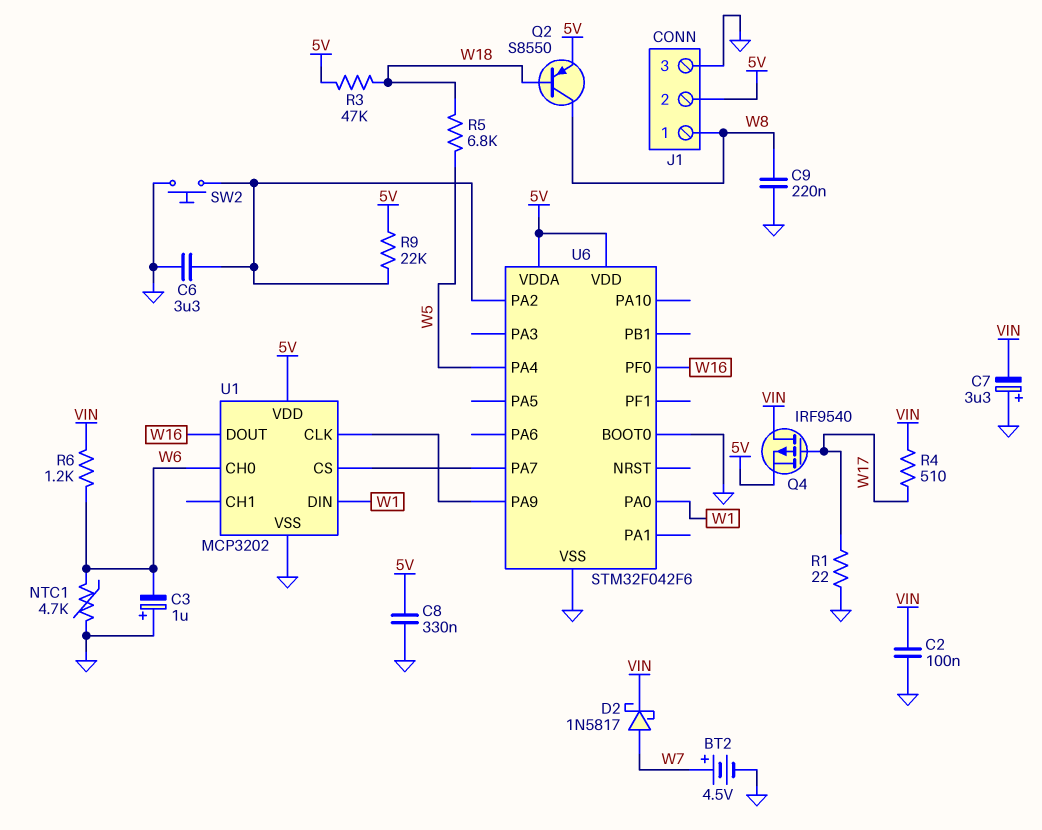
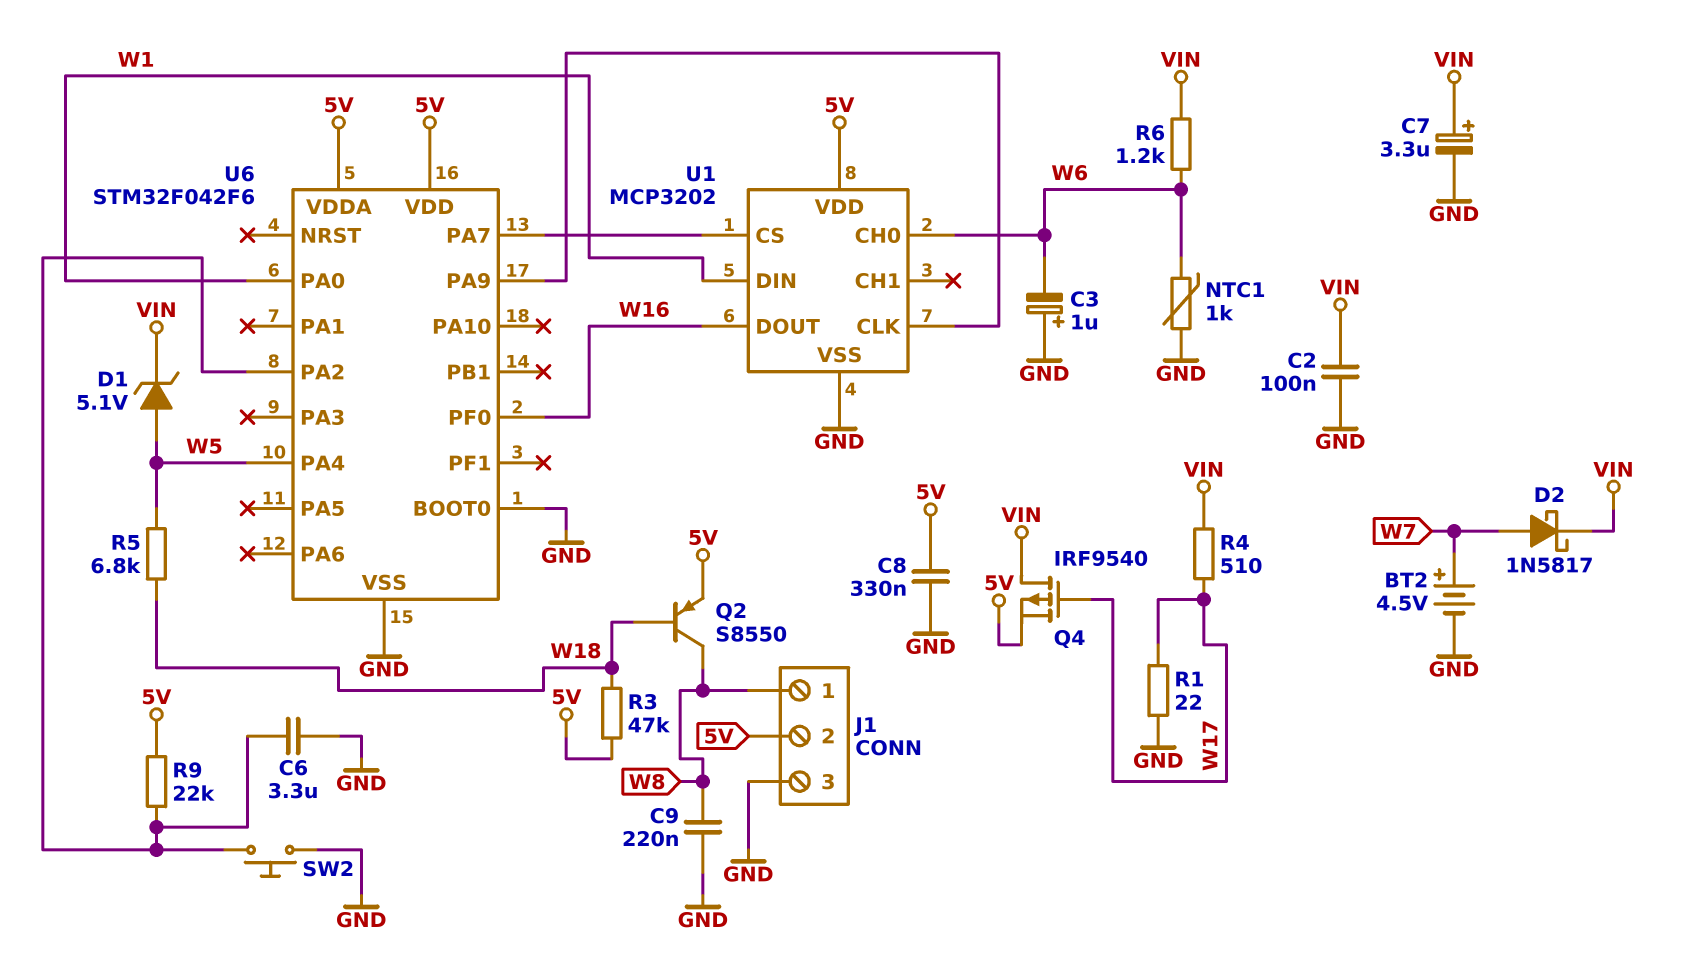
C7: 3.3uF (plus GND, minus VIN) -> 3.3uF (plus VIN, minus GND)
D1: none -> zener 5.1V (A W5, K VIN)
NTC1: 4.7k (GND, W6) -> 1k (GND, W6)

